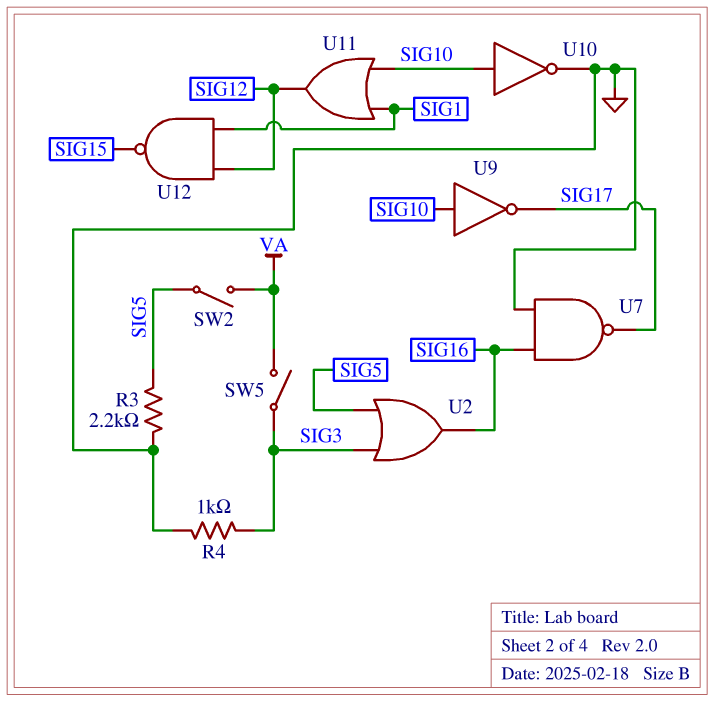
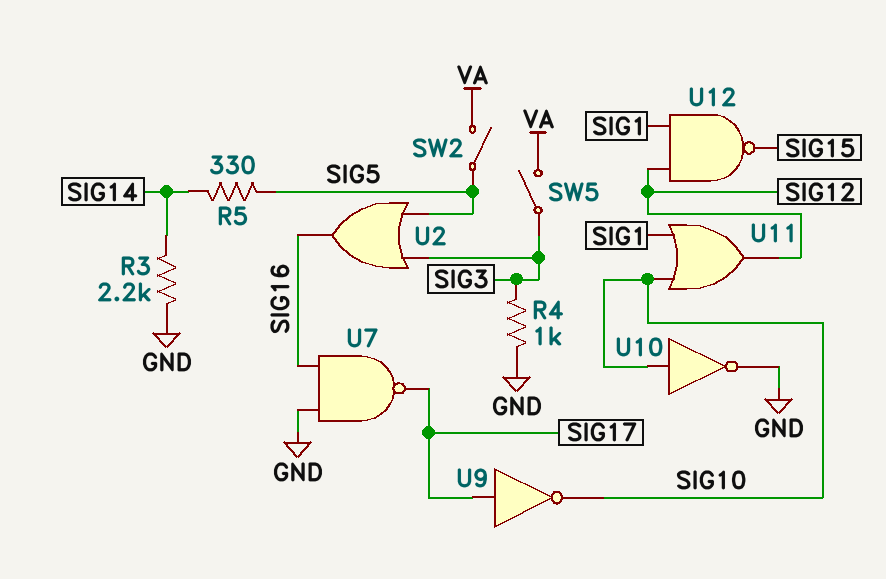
R3: 2.2k (GND, SIG5) -> 2.2k (GND, SIG14)
R5: none -> 330 (SIG5, SIG14)
U9: NOT (in SIG10, out SIG17) -> NOT (in SIG17, out SIG10)

